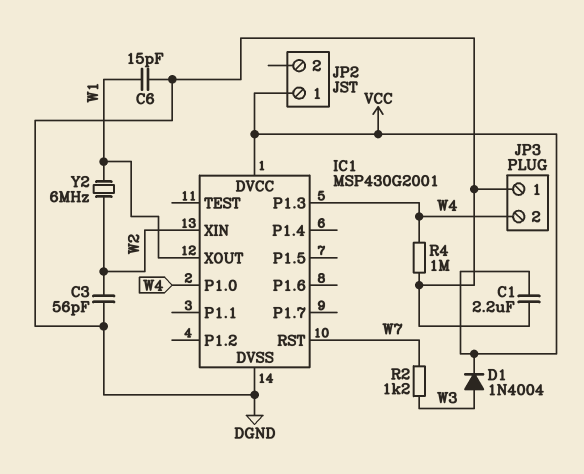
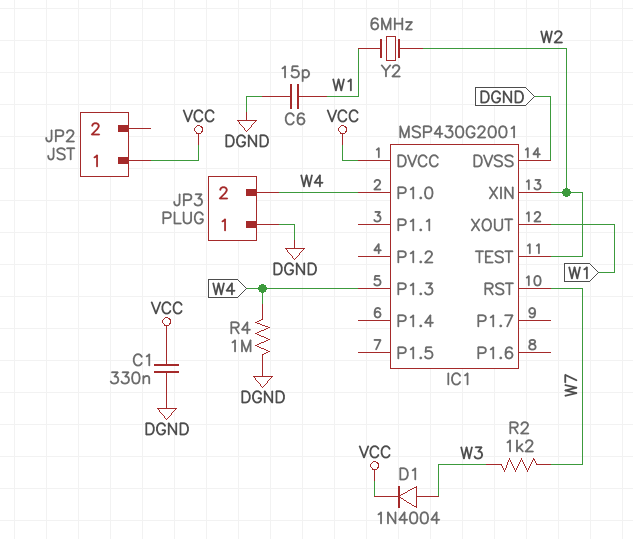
C1: 2.2uF (DGND, VCC) -> 330nF (DGND, VCC)
C3: 56pF (DGND, W2) -> none
IC1 pin TEST: none -> W2

